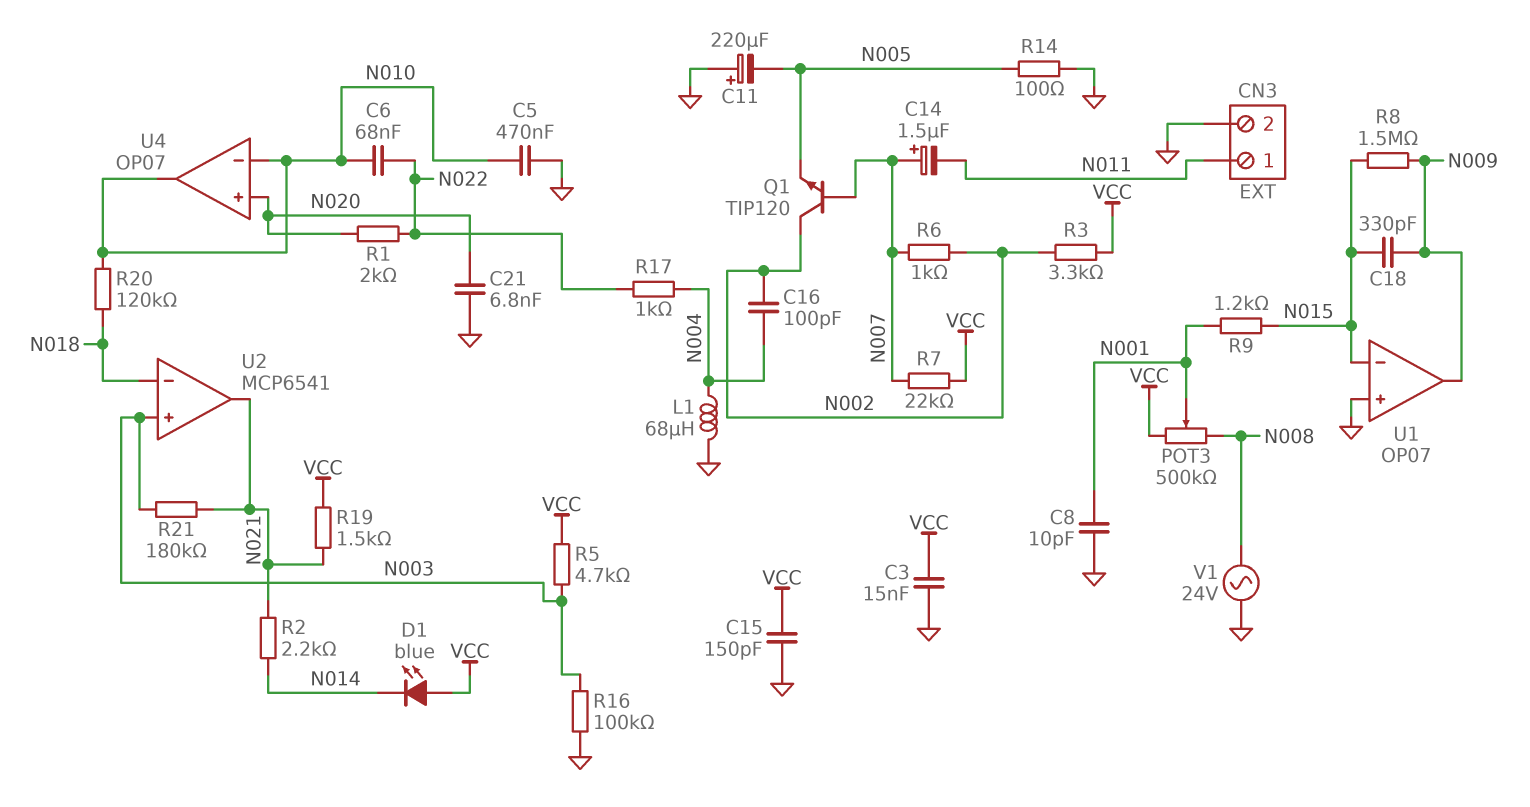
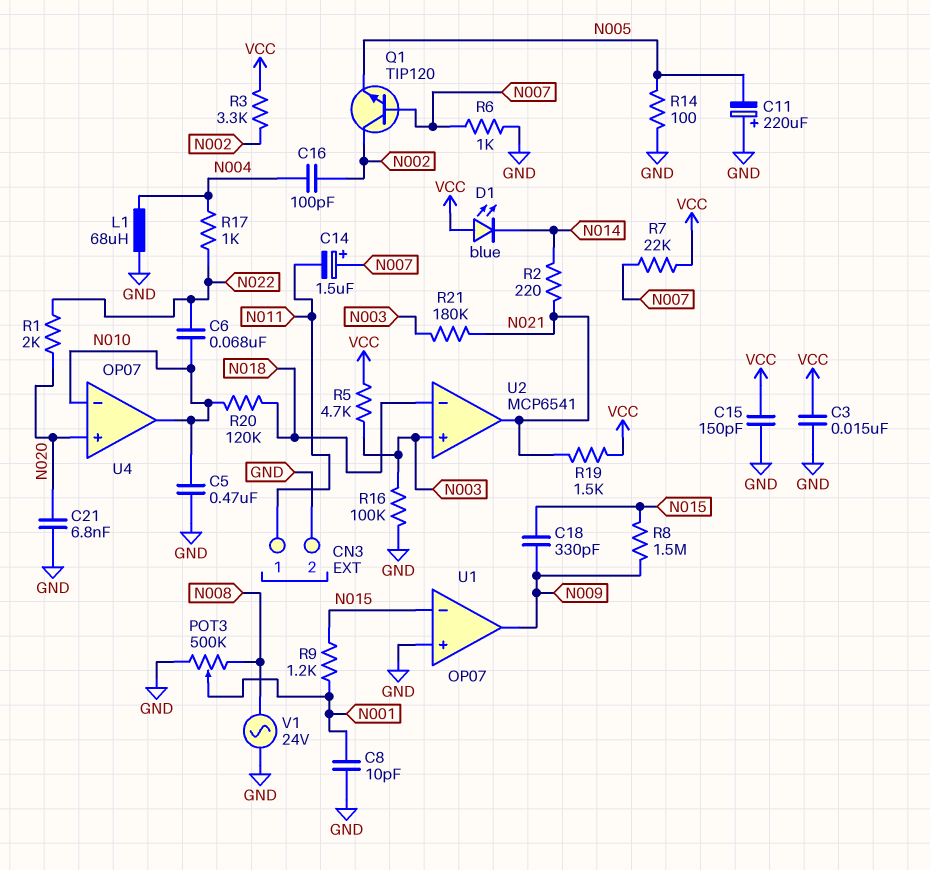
POT3: 500k (N008, VCC, wiper N001) -> 500k (GND, N008, wiper N001)
R2: 2.2k (N014, N021) -> 220 (N014, N021)
R6: 1k (N002, N007) -> 1k (GND, N007)

